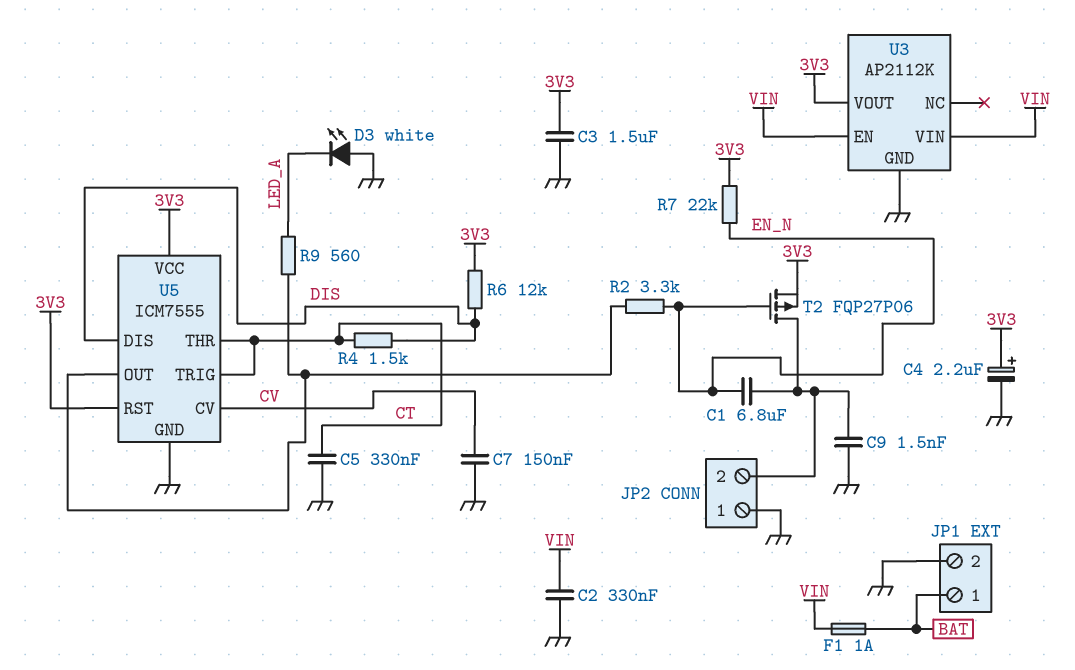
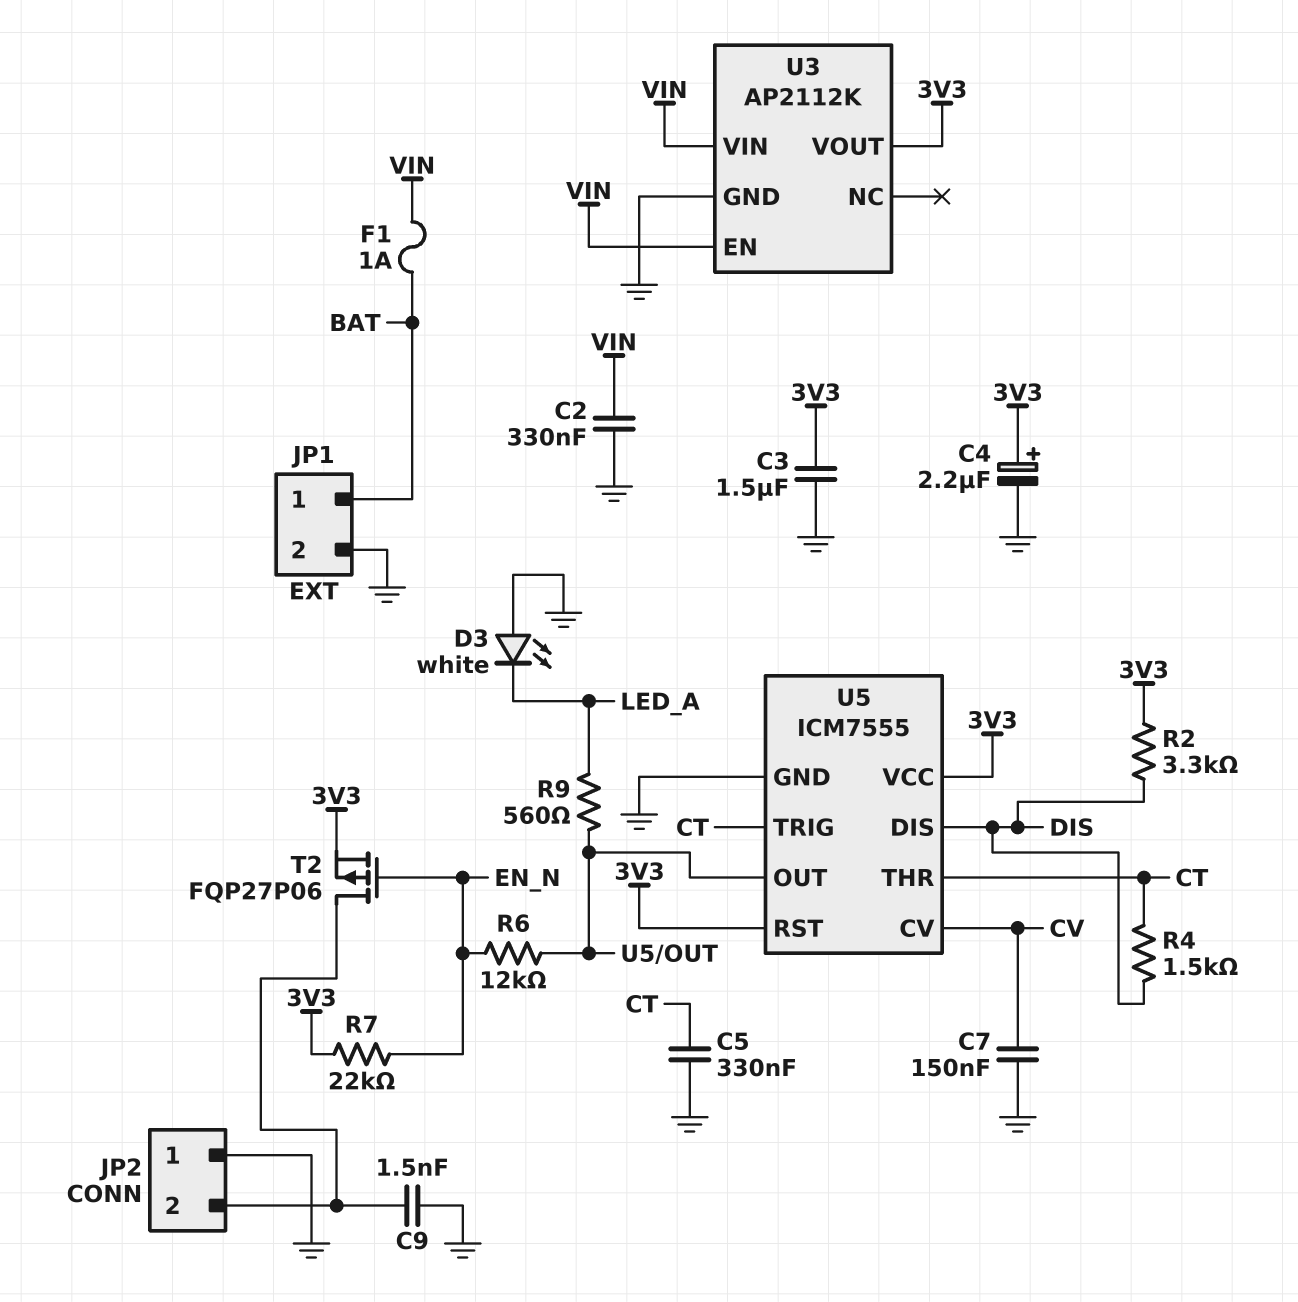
C1: 6.8uF (EN_N, JP2/2) -> none
R2: 3.3k (EN_N, U5/OUT) -> 3.3k (3V3, DIS)
R6: 12k (3V3, DIS) -> 12k (EN_N, U5/OUT)

